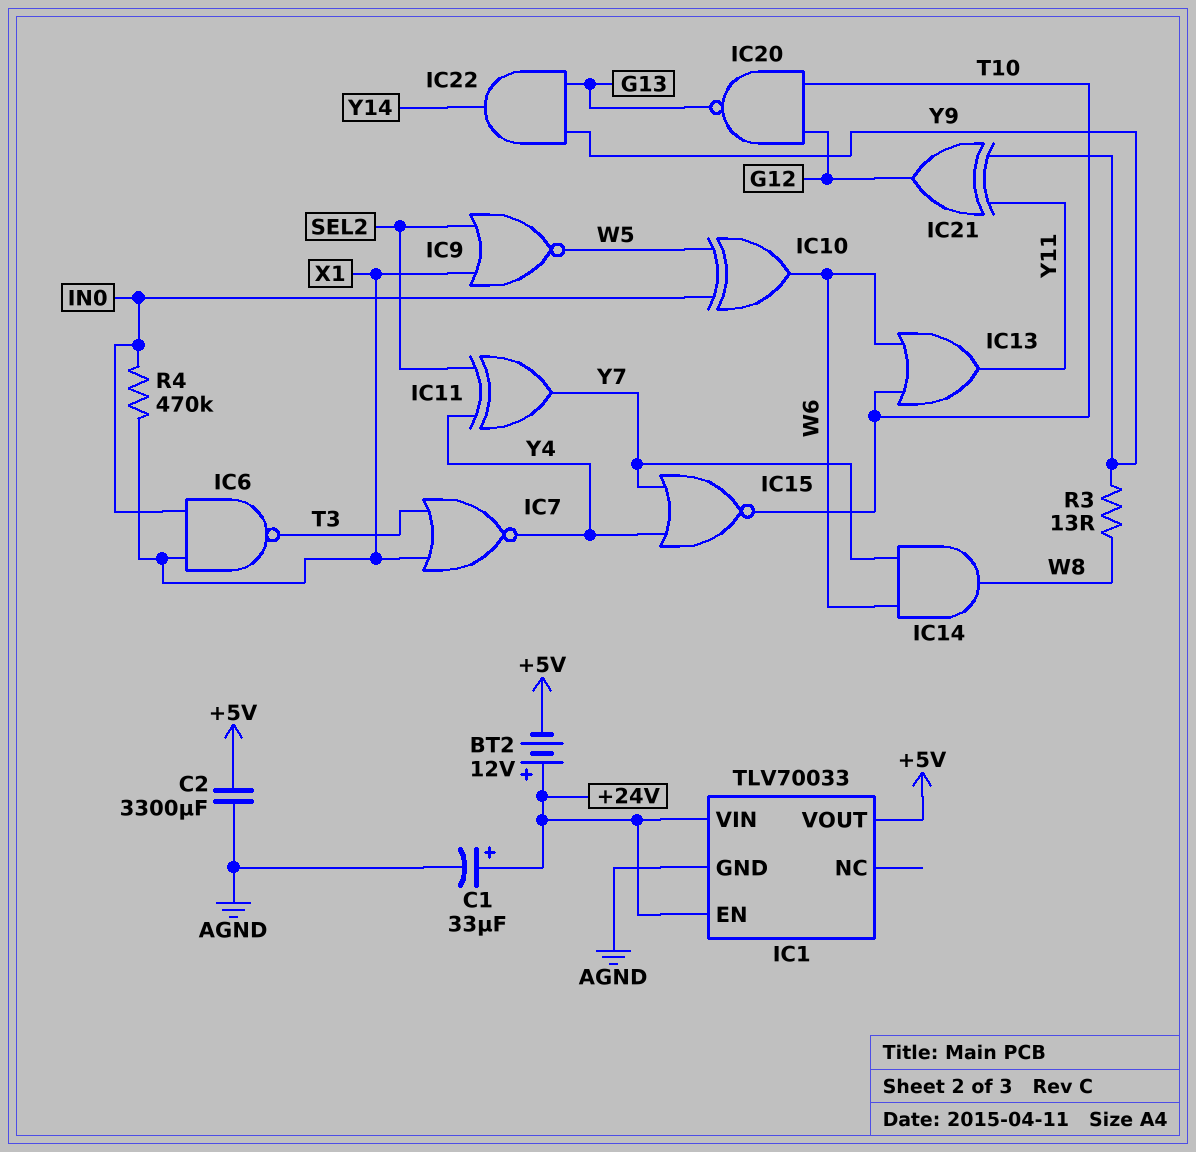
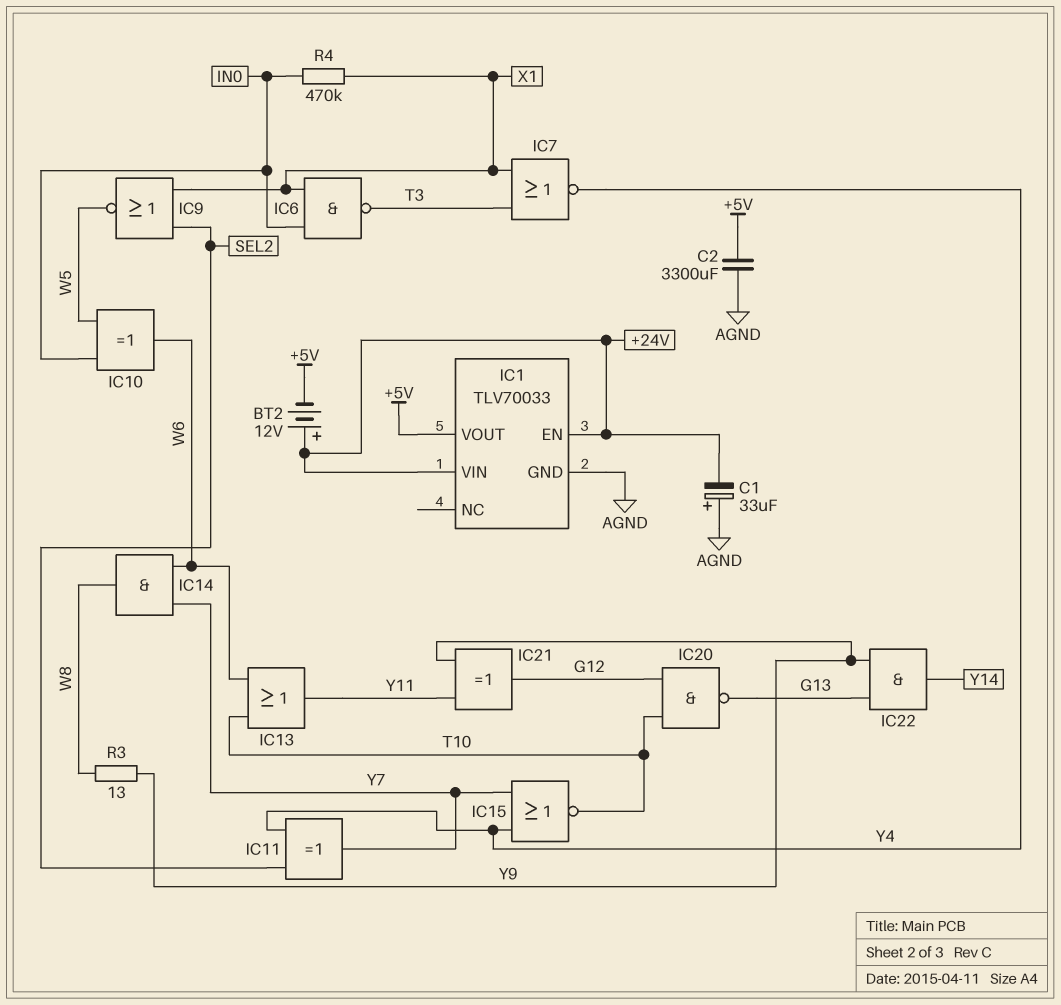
C1: 33uF (plus +24V, minus AGND) -> 33uF (plus AGND, minus +24V)

